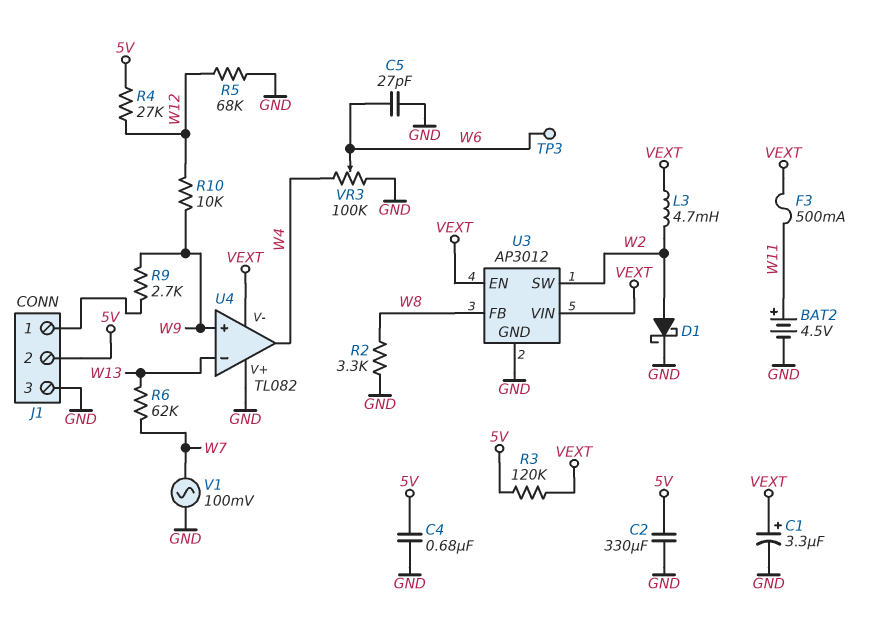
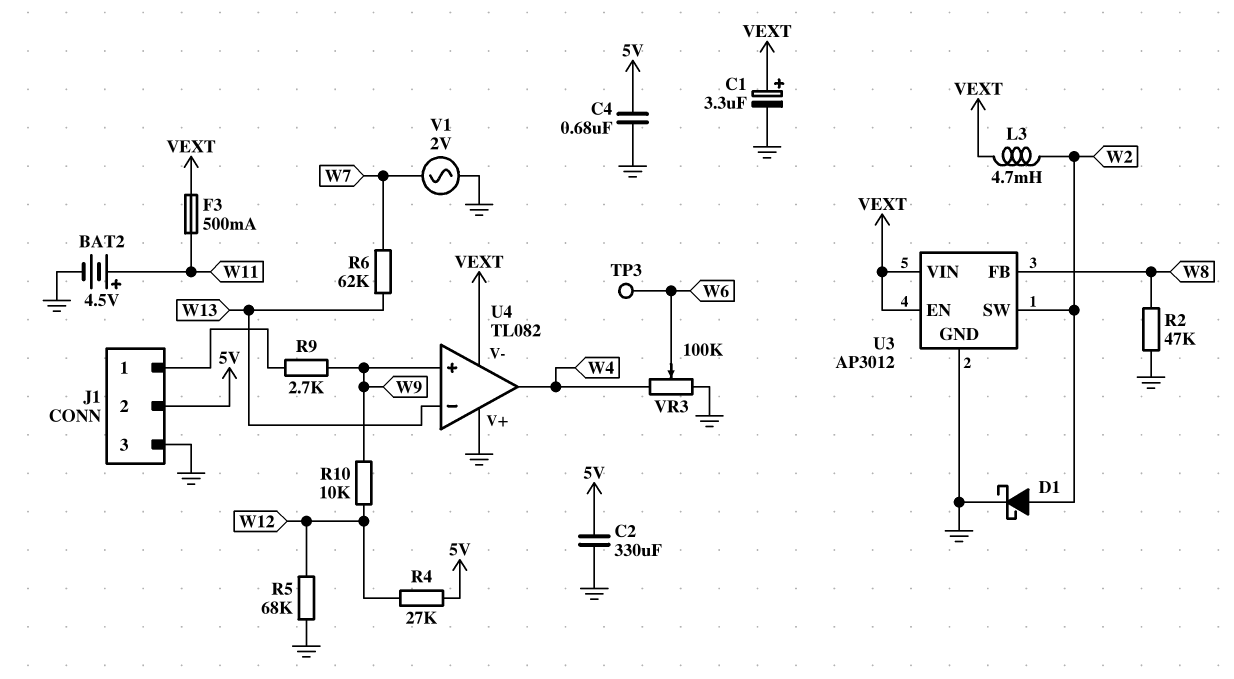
C5: 27pF (GND, W6) -> none
R2: 3.3k (GND, W8) -> 47k (GND, W8)
R3: 120k (5V, VEXT) -> none
V1: AC 100mV (GND, W7) -> AC 2V (GND, W7)

